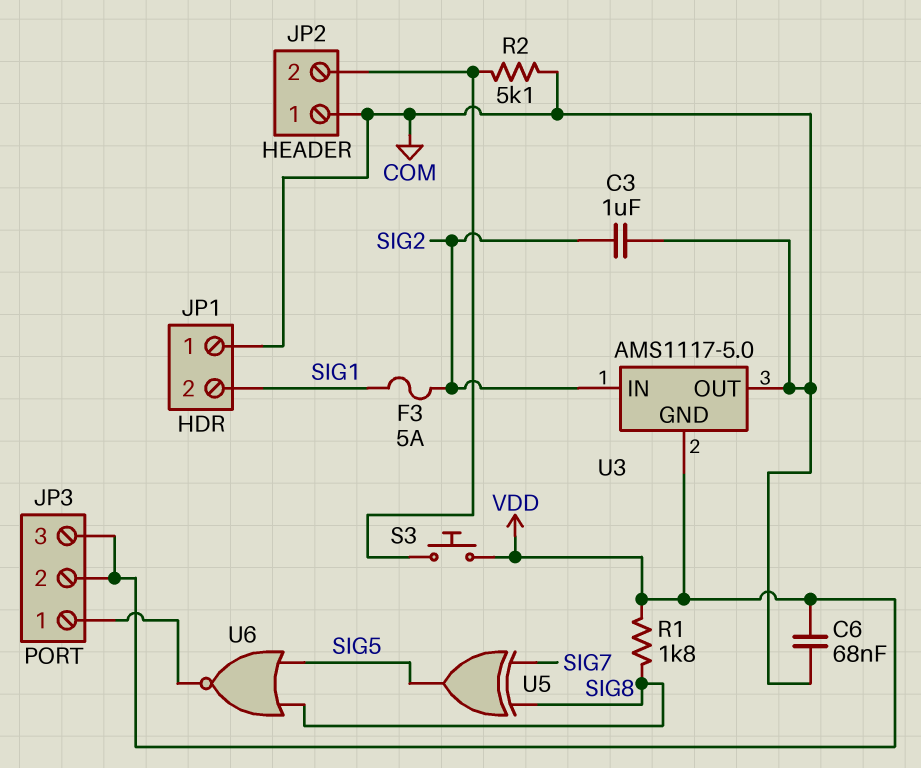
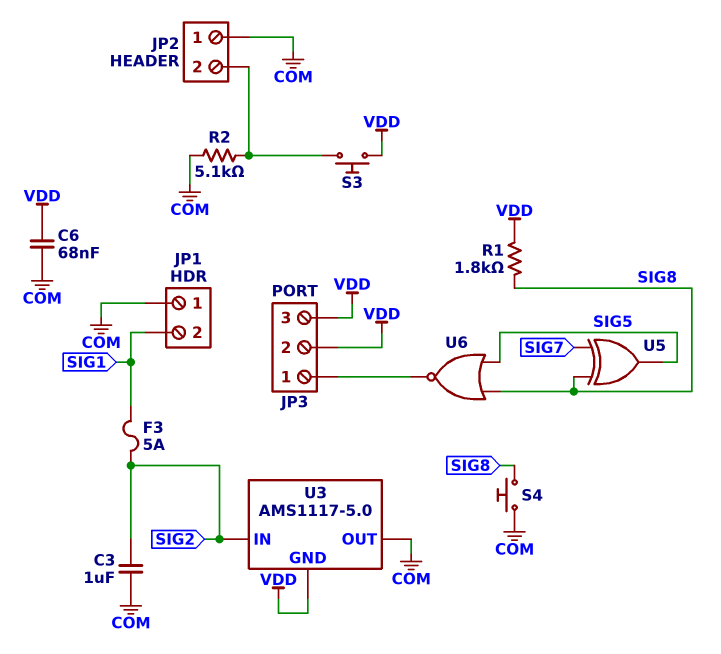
S4: none -> button (COM, SIG8)

